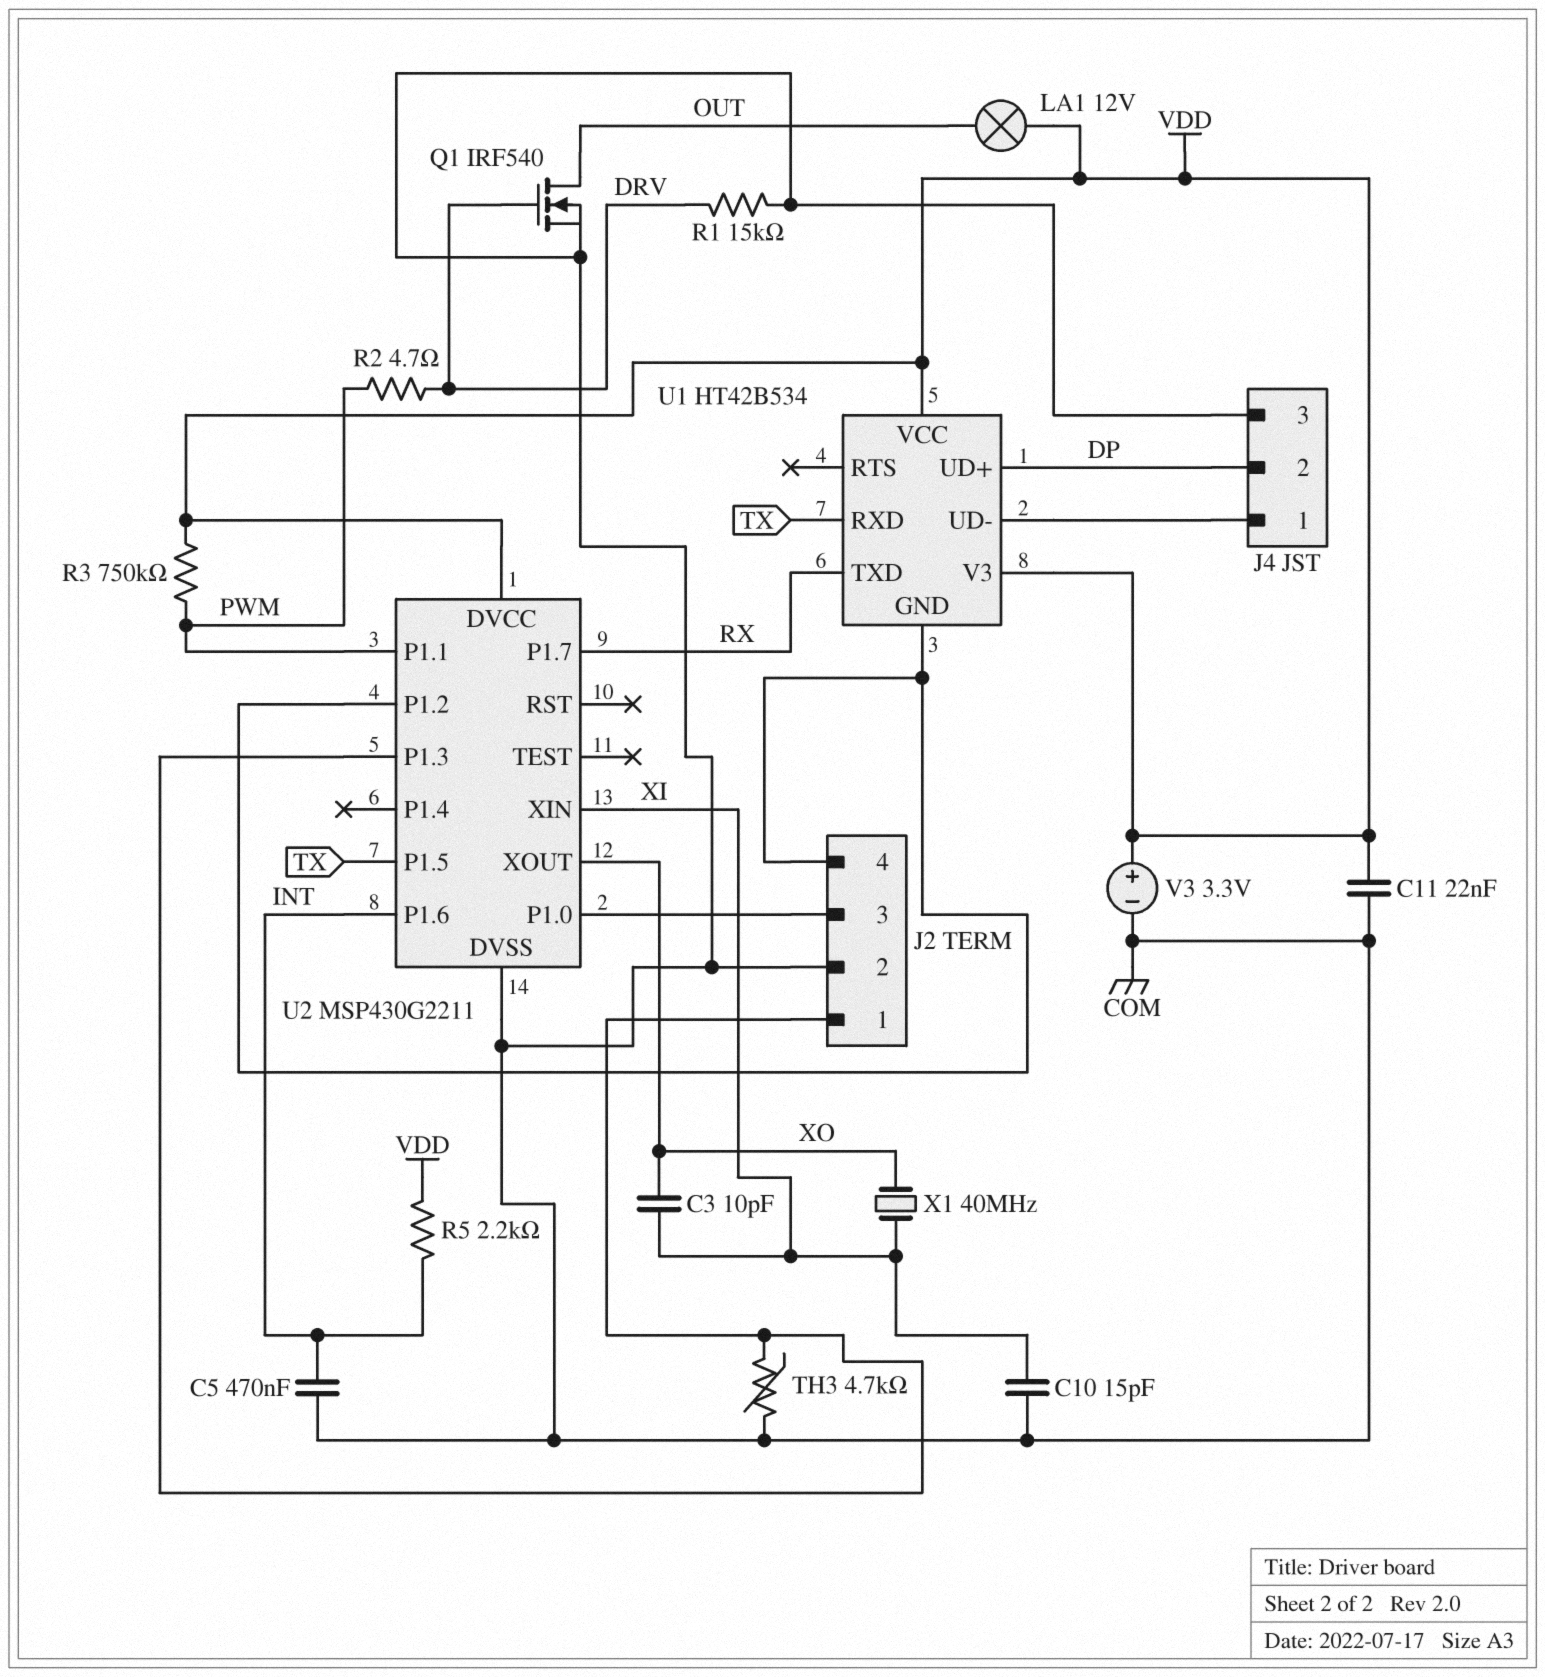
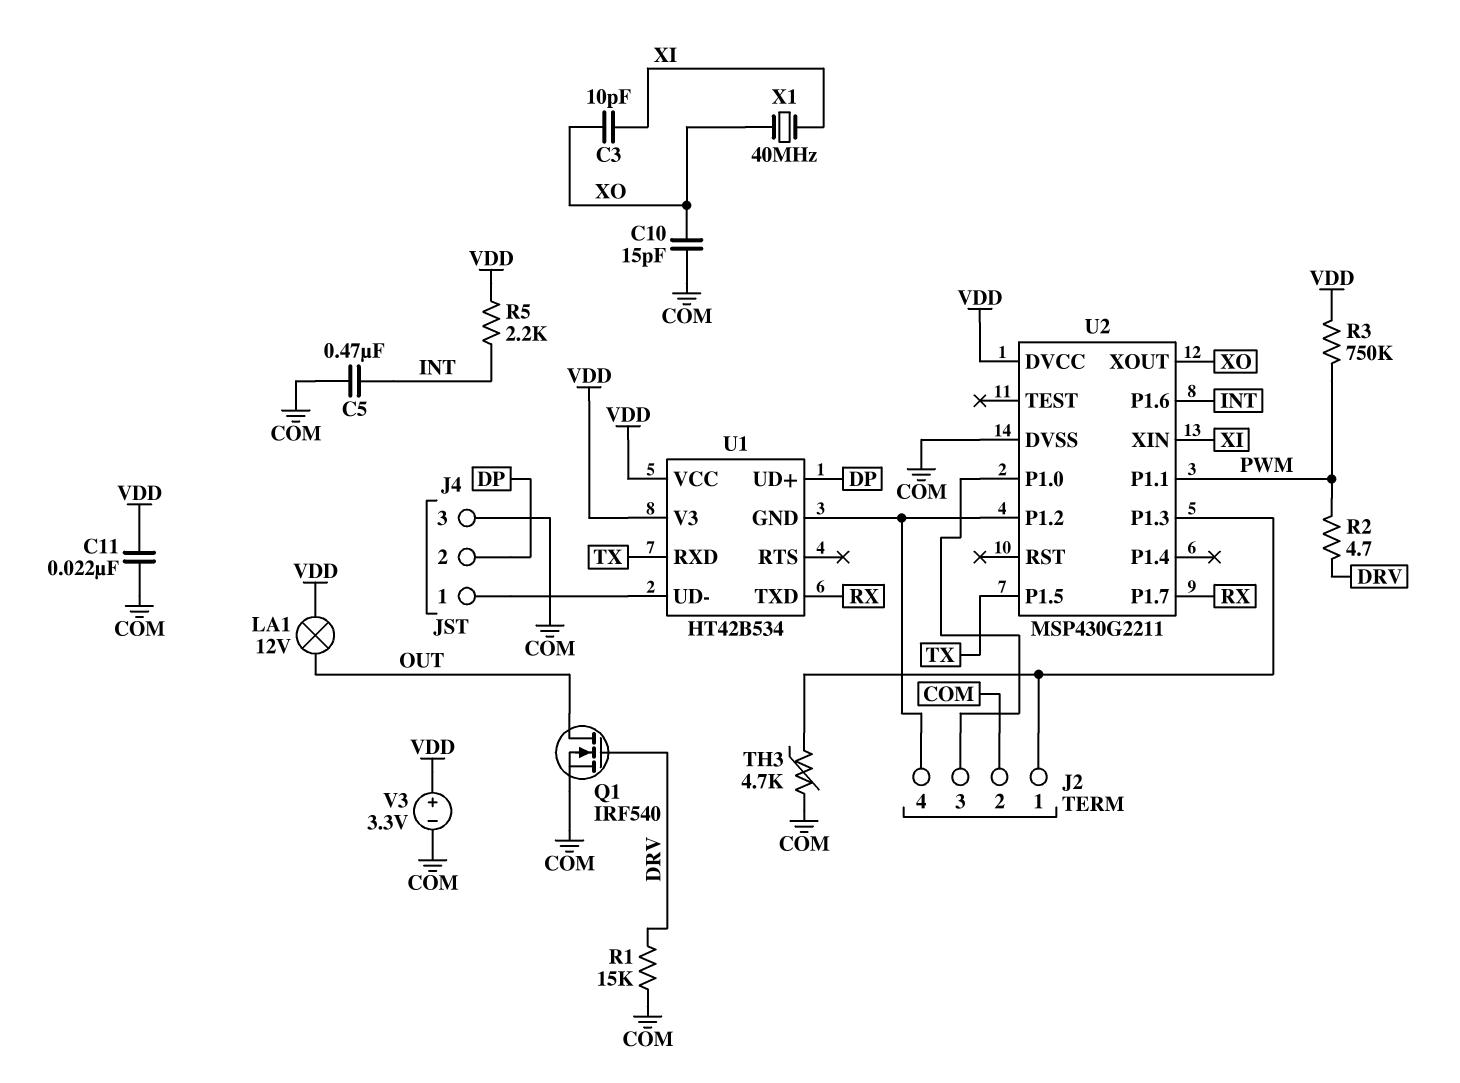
C10: 15pF (COM, XI) -> 15pF (COM, XO)

